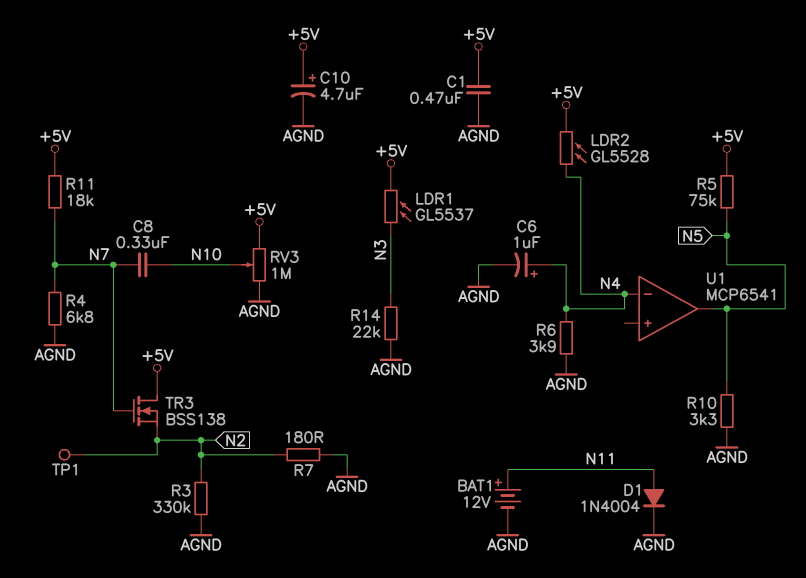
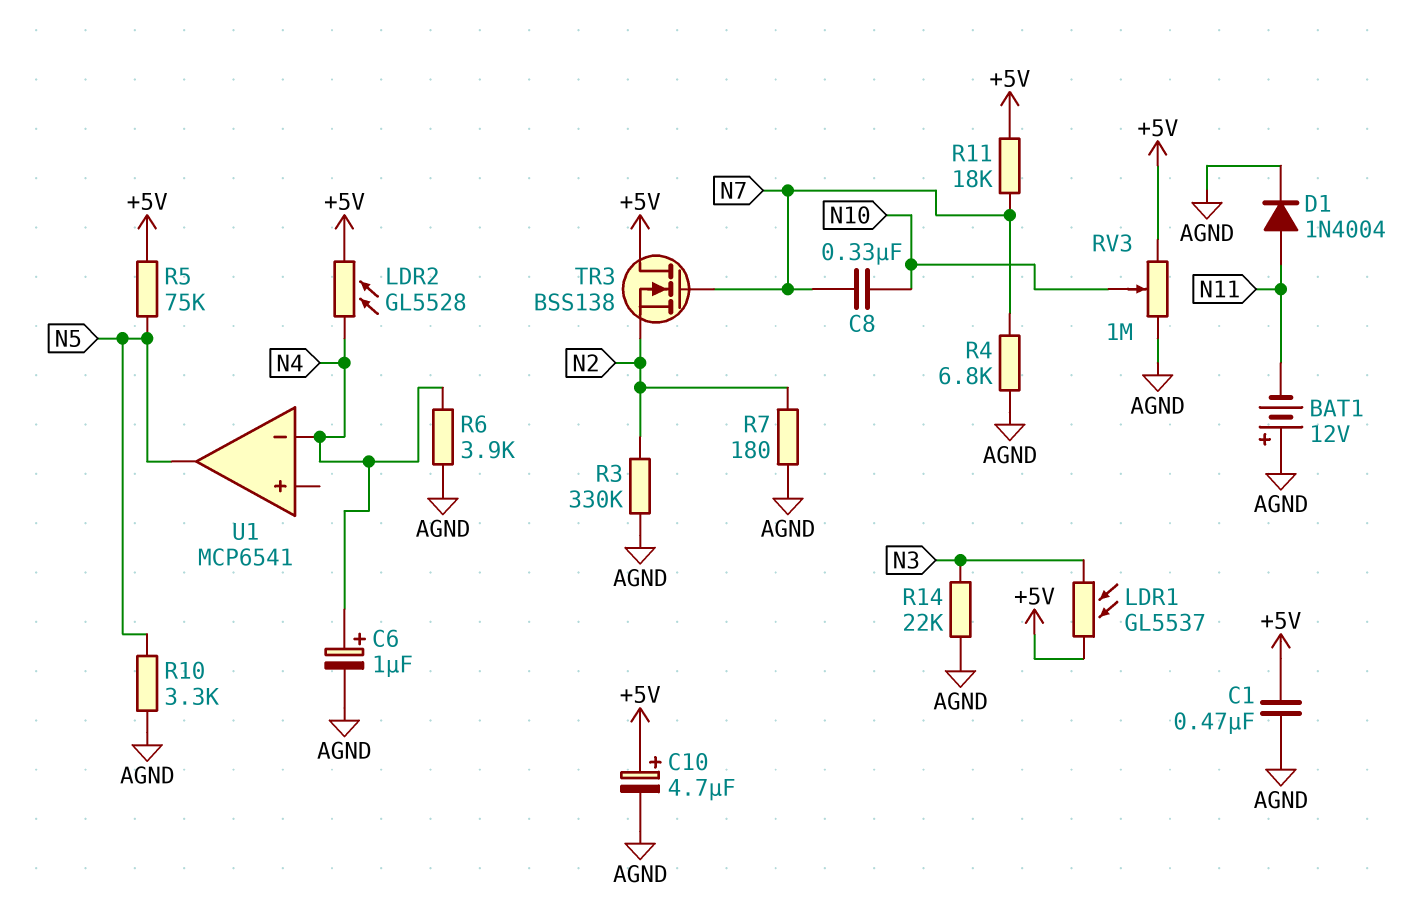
BAT1: 12V (plus N11, minus AGND) -> 12V (plus AGND, minus N11)
TP1: test point (N2) -> none

